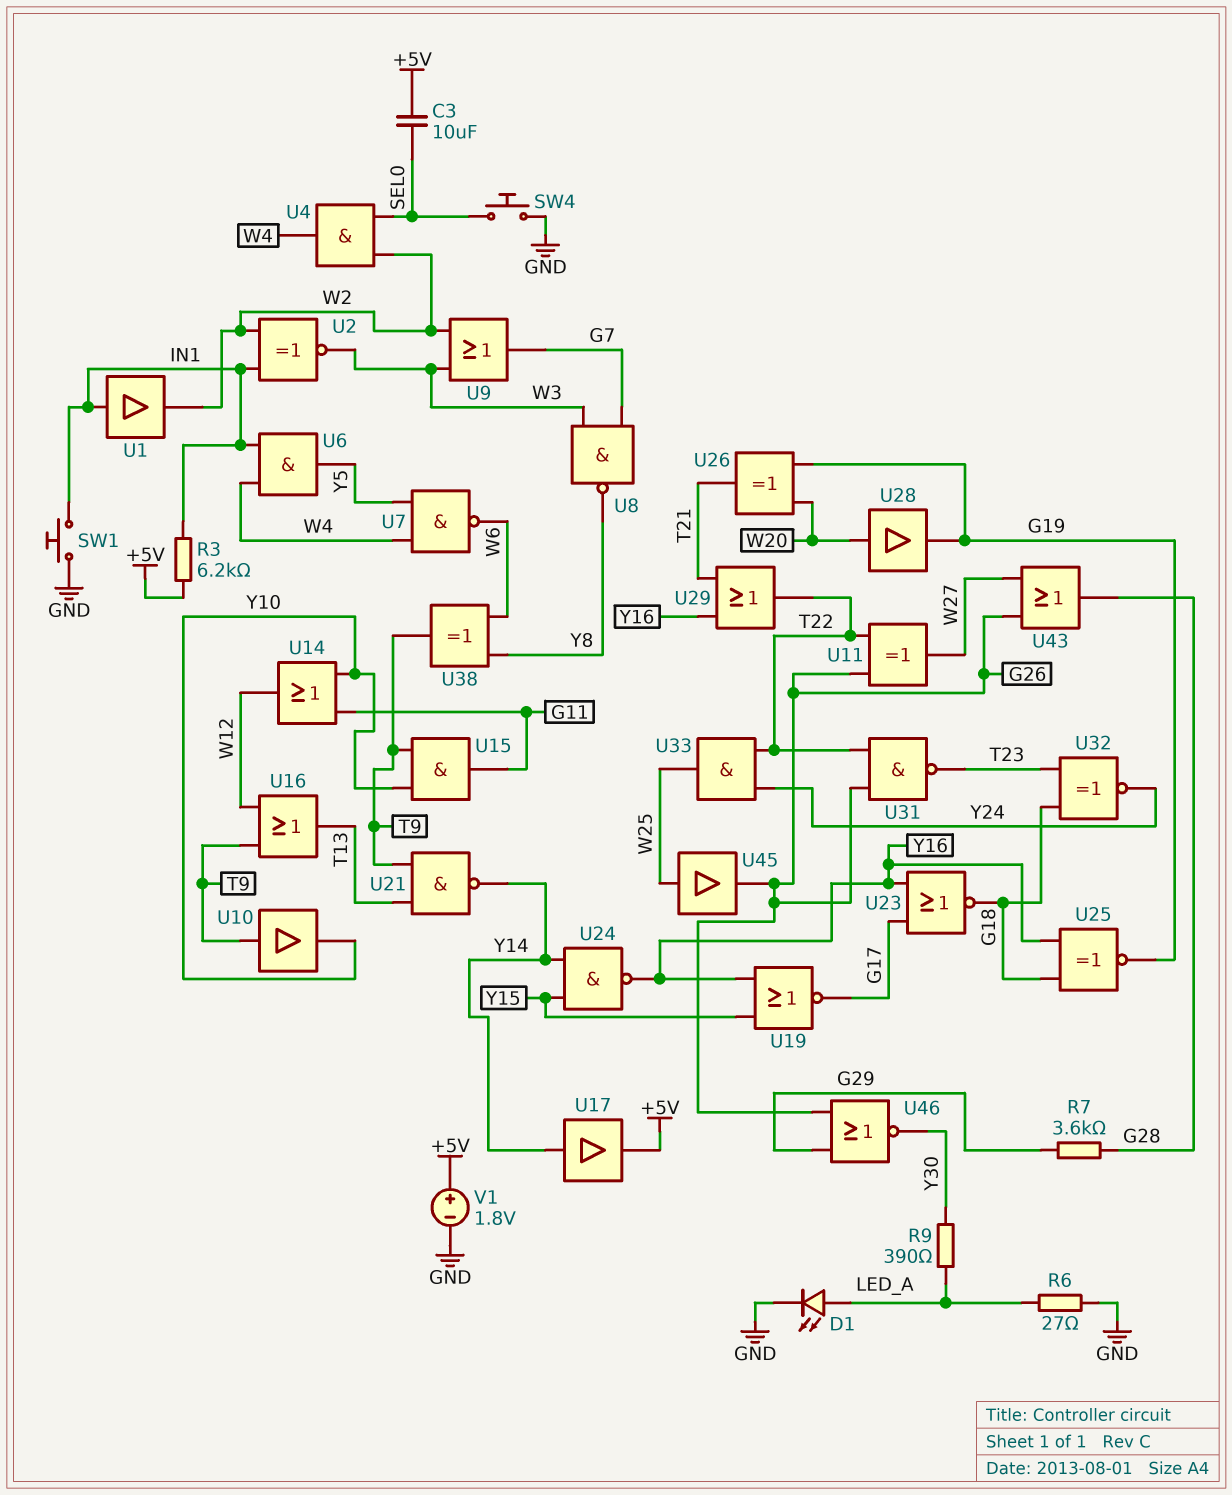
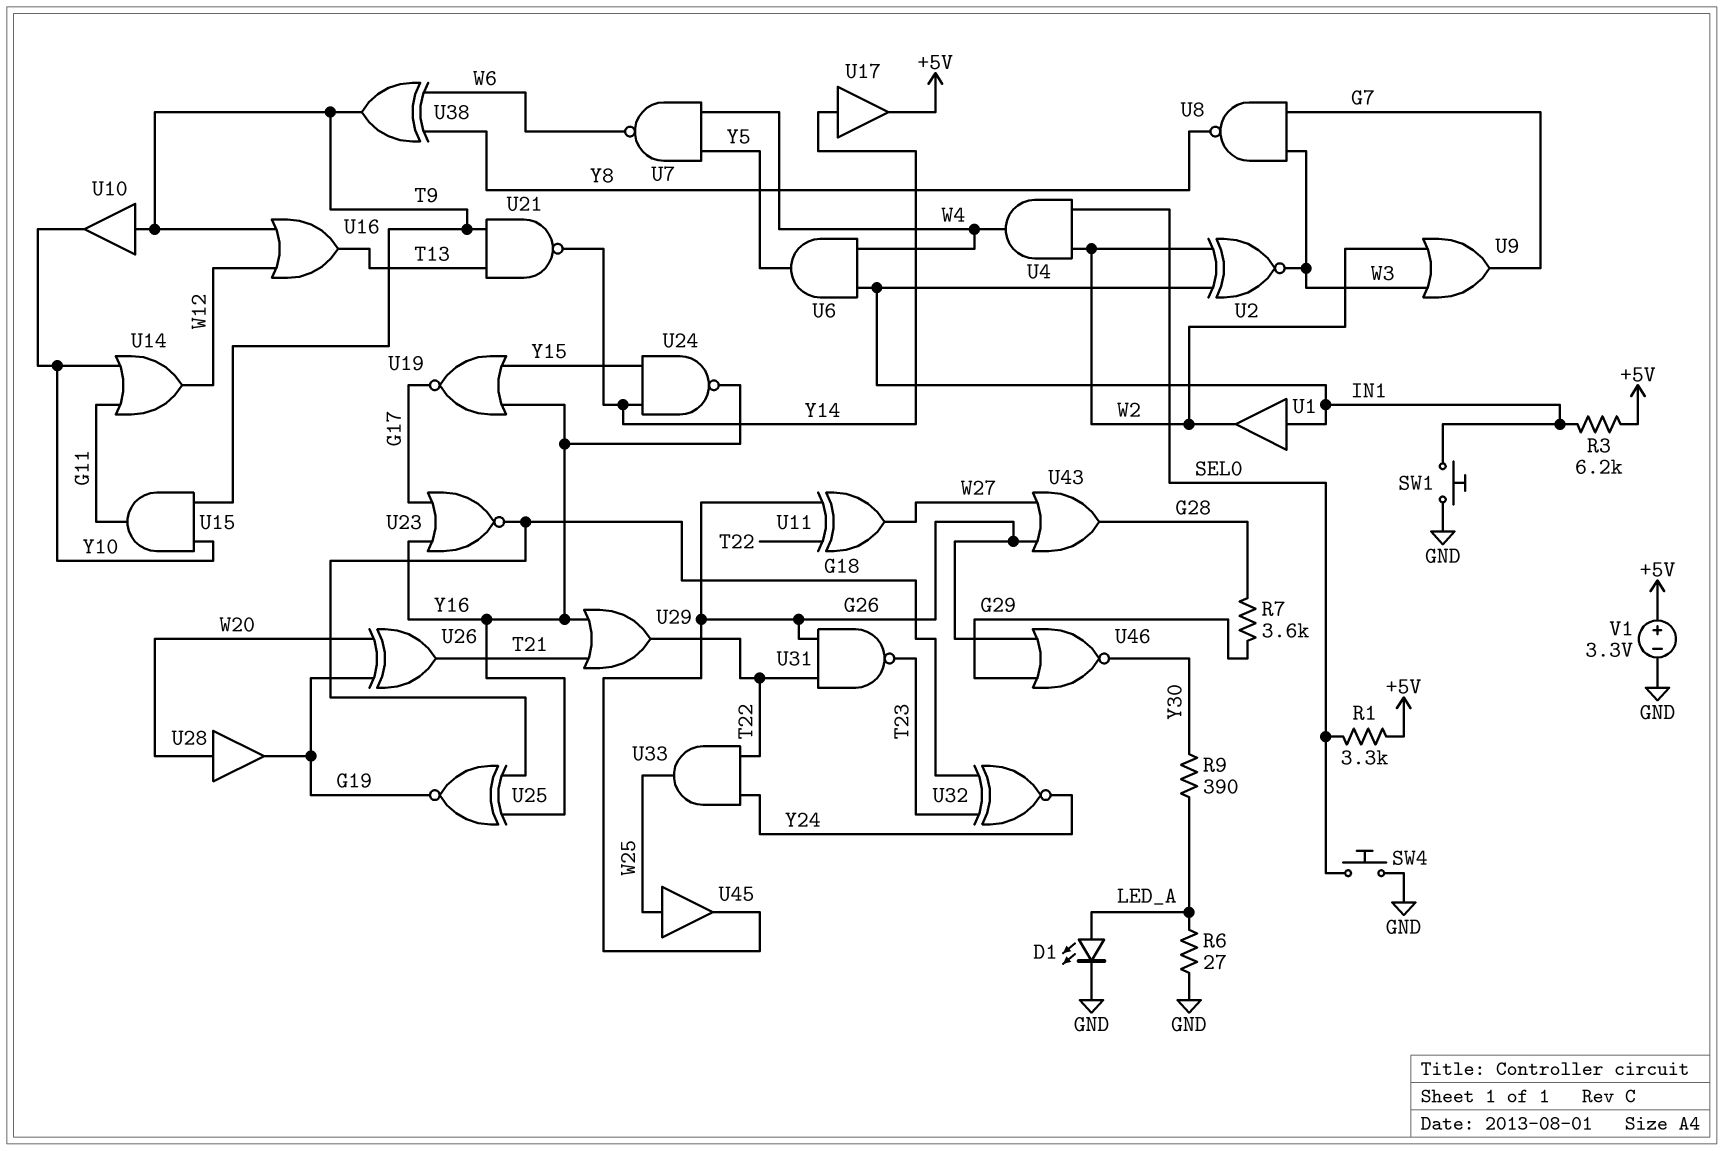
C3: 10uF (+5V, SEL0) -> none
R1: none -> 3.3k (+5V, SEL0)
V1: 1.8V (plus +5V, minus GND) -> 3.3V (plus +5V, minus GND)

